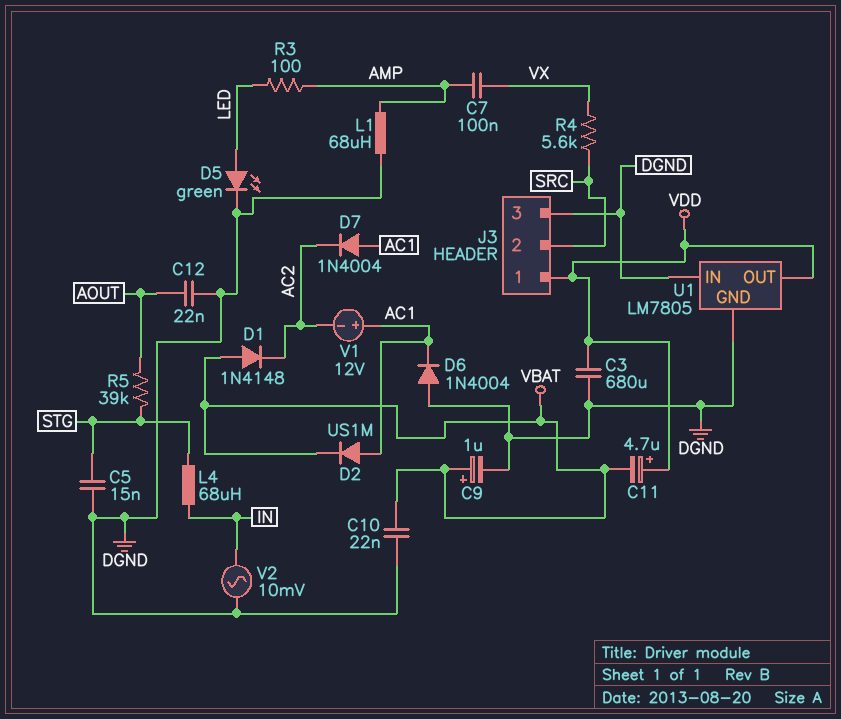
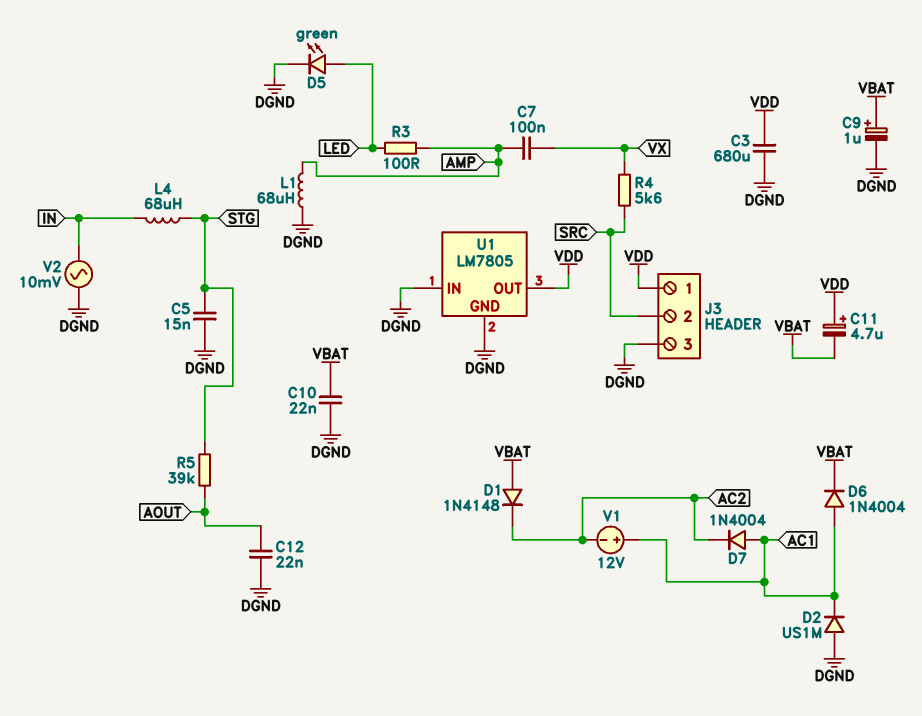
D2: diode US1M (A AC1, K VBAT) -> diode US1M (A DGND, K AC1)
D6: diode 1N4004 (A DGND, K AC1) -> diode 1N4004 (A AC1, K VBAT)

